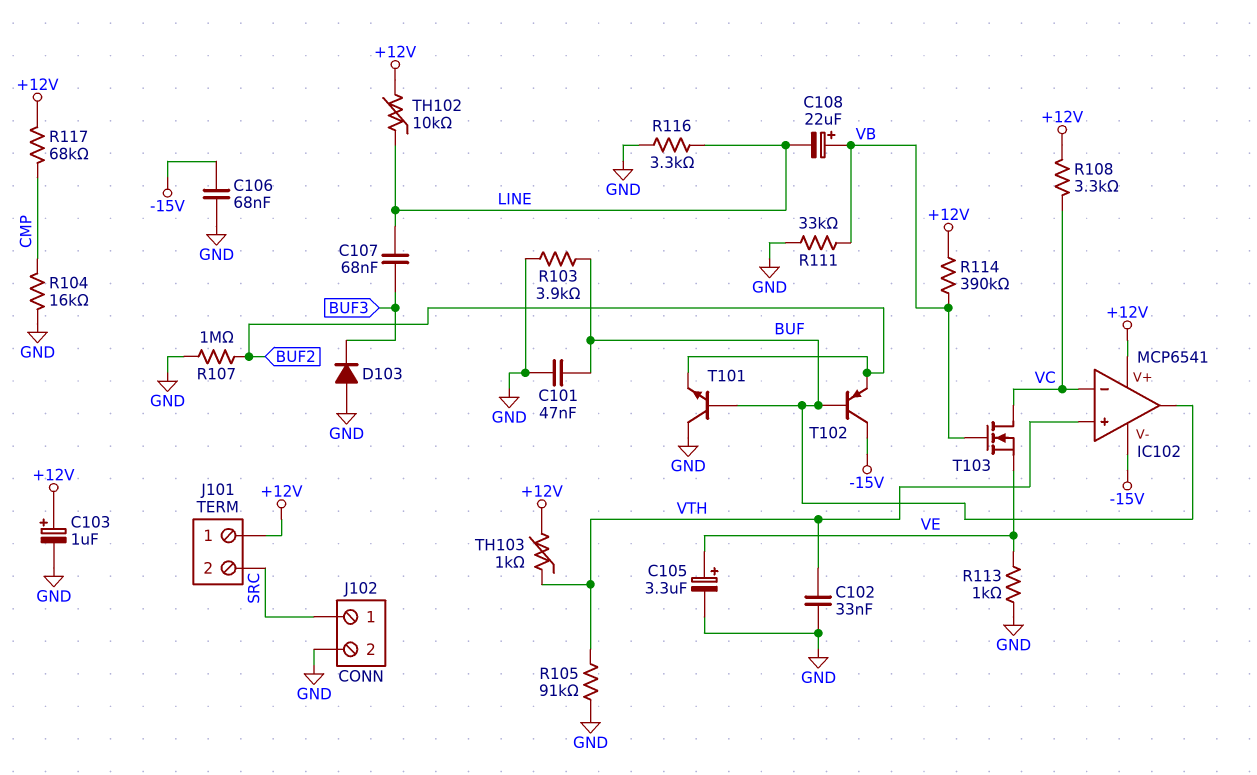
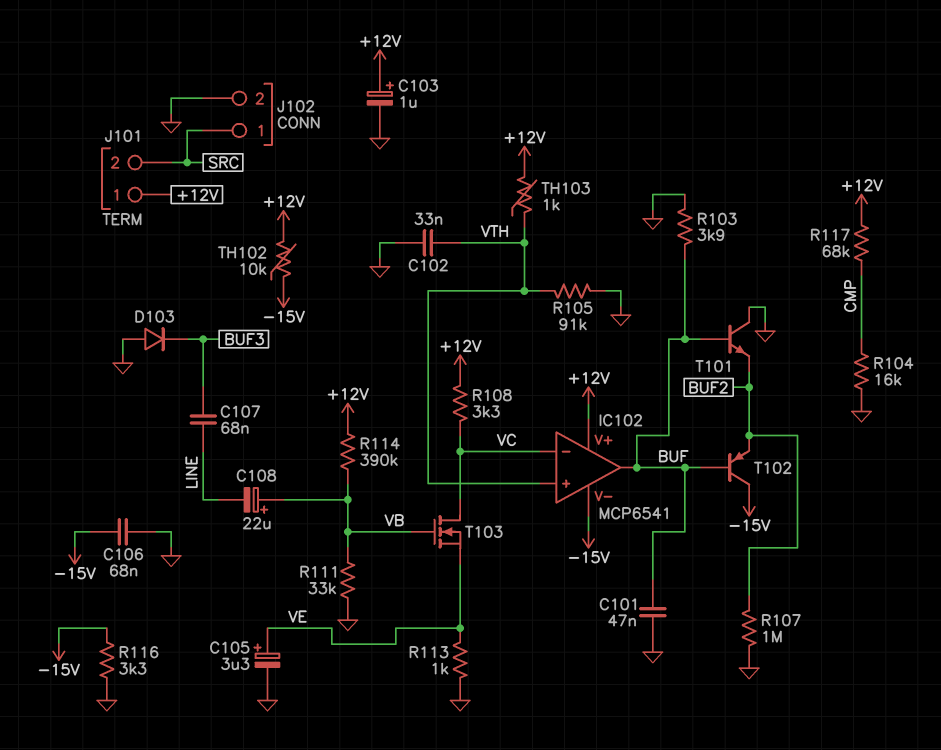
R116: 3.3k (GND, LINE) -> 3.3k (-15V, GND)
TH102: 10k (+12V, LINE) -> 10k (+12V, -15V)

